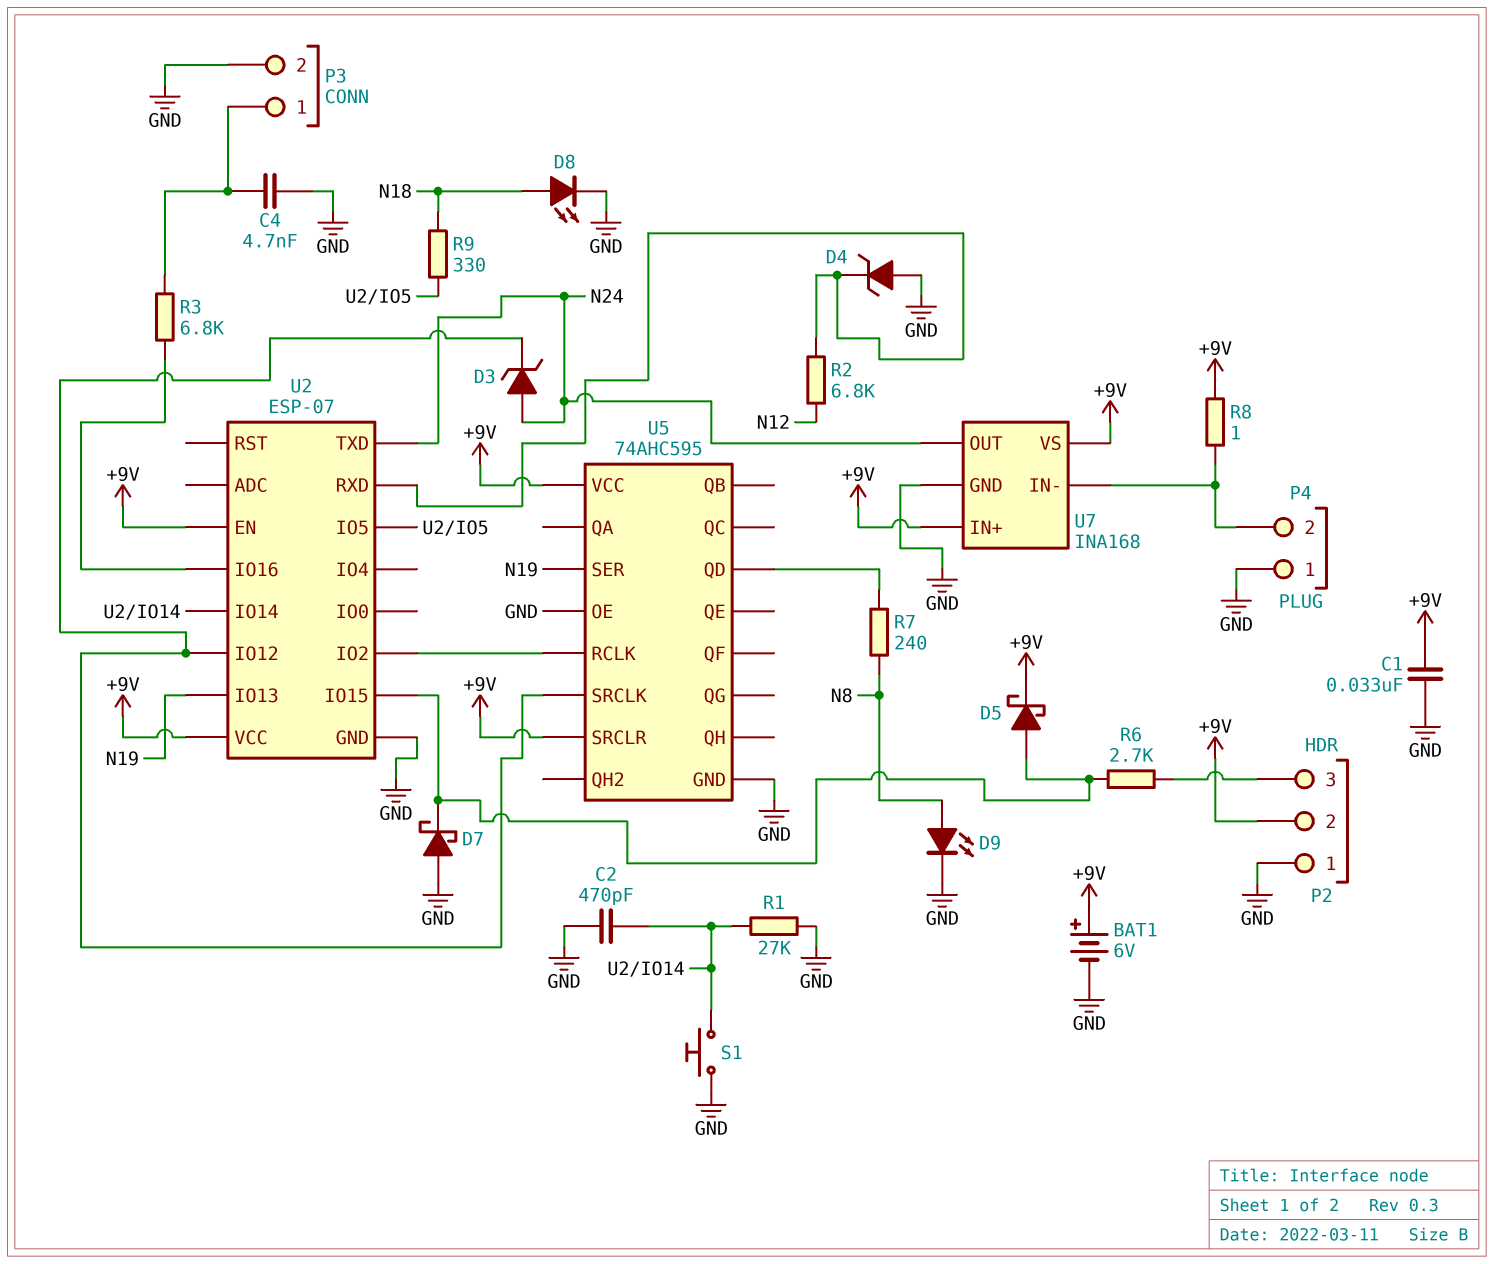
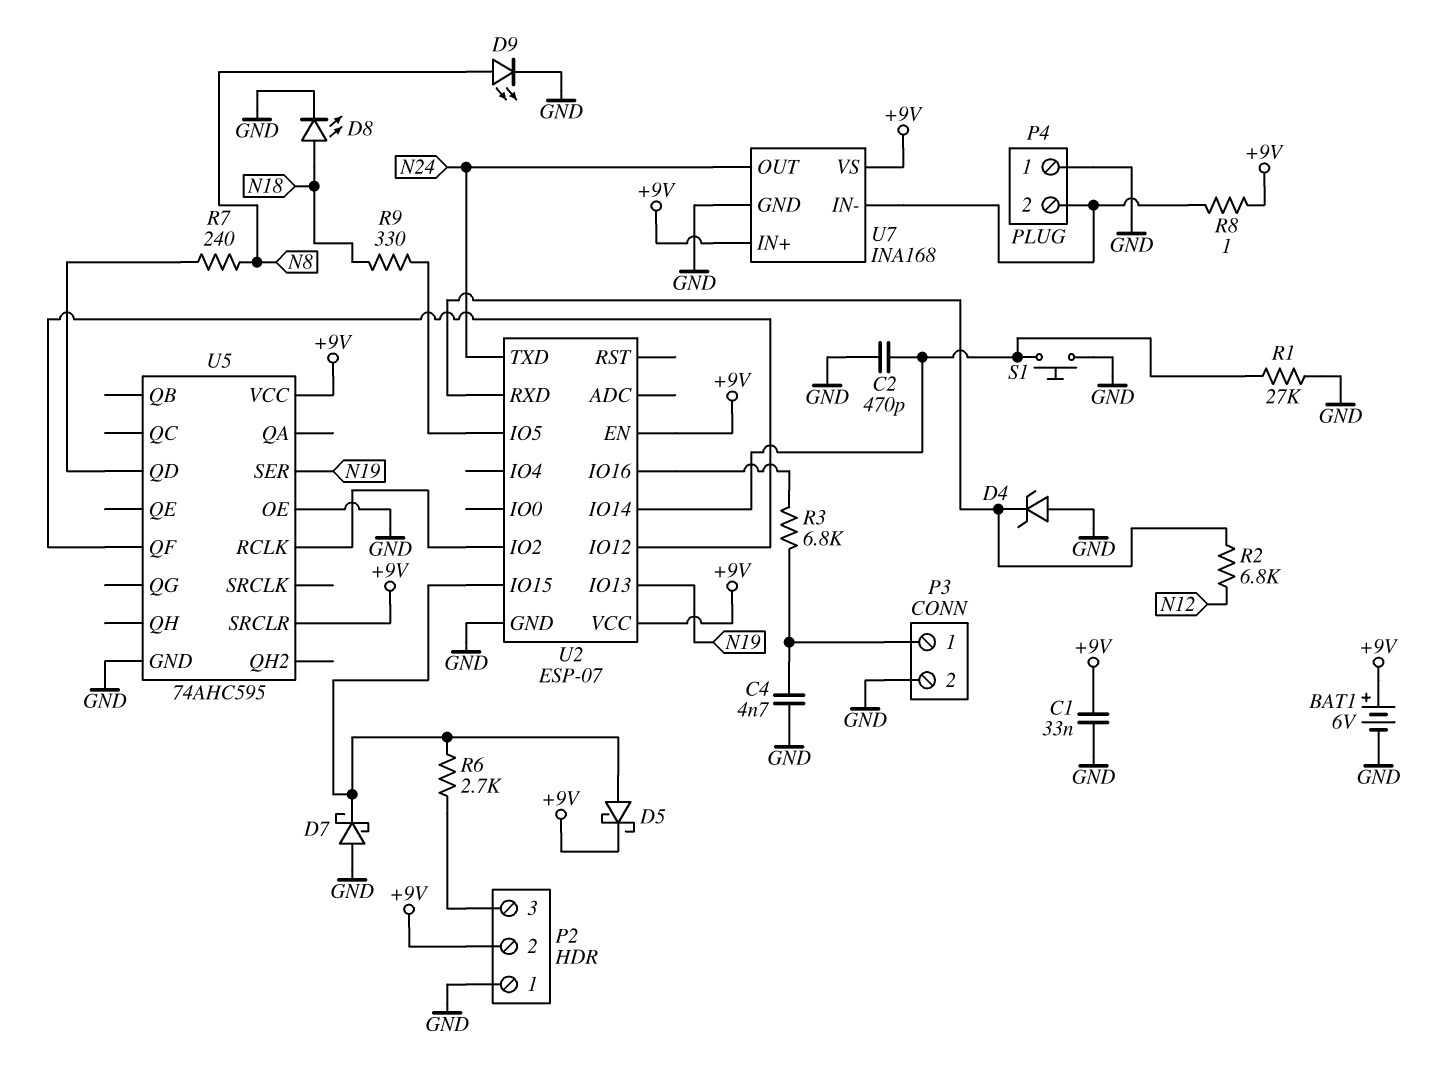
D3: zener (A N24, K U2/IO12) -> none
U5 pin QF: none -> U2/IO12
U5 pin SRCLK: U2/IO12 -> none

